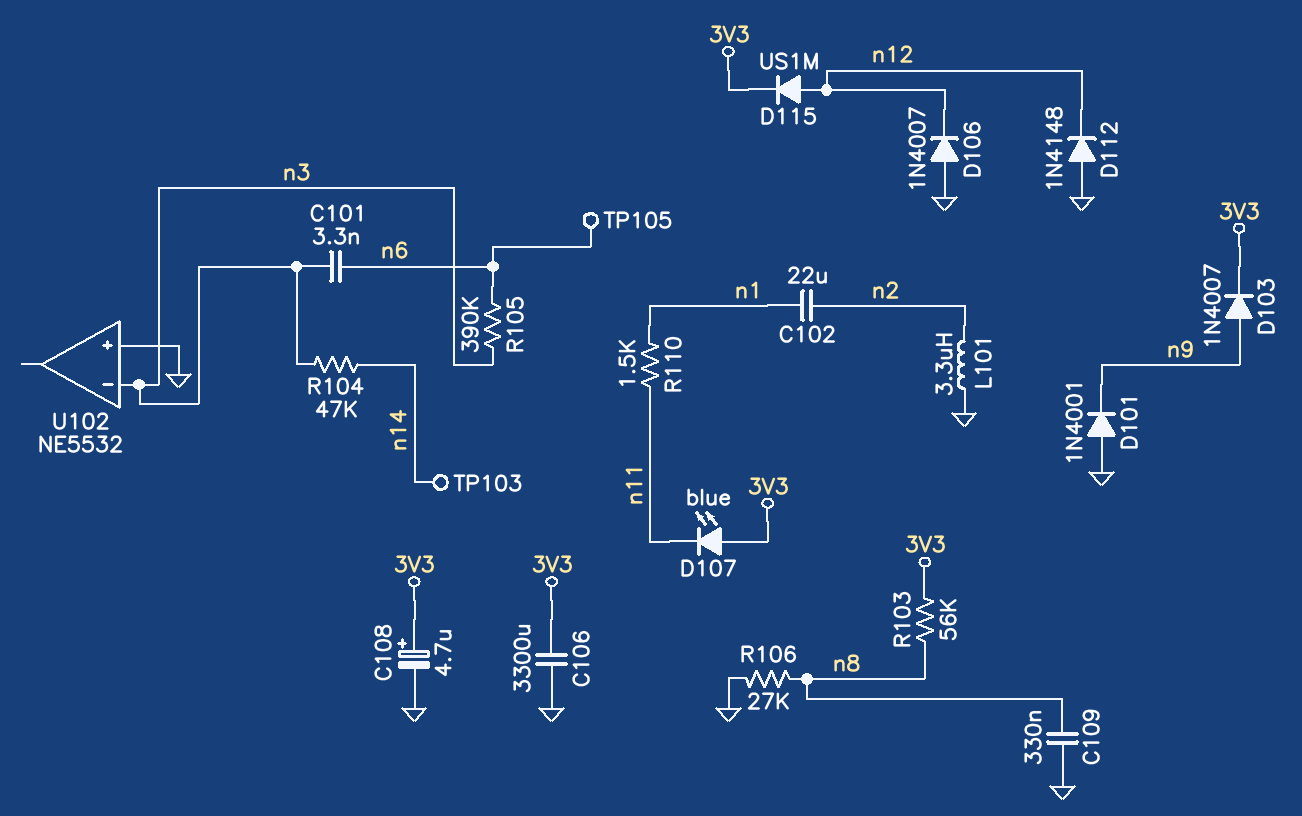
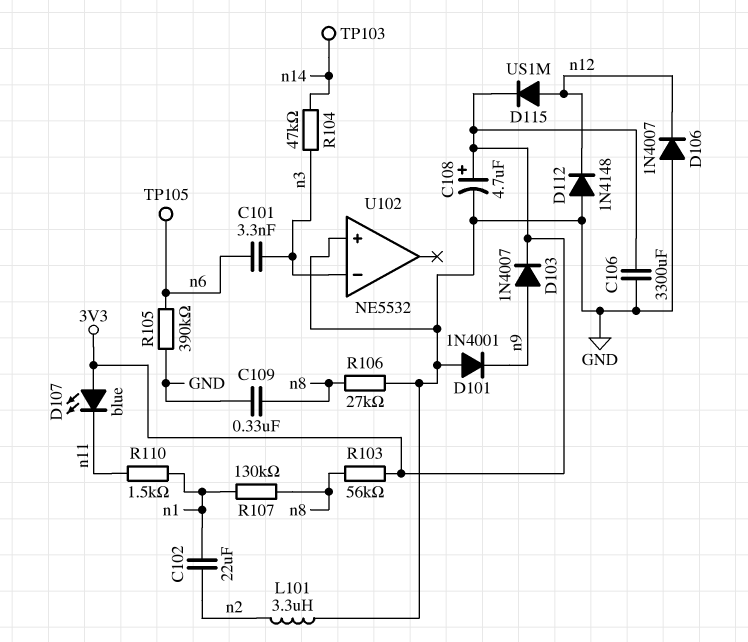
R105: 390k (n3, n6) -> 390k (GND, n6)
R107: none -> 130k (n1, n8)

